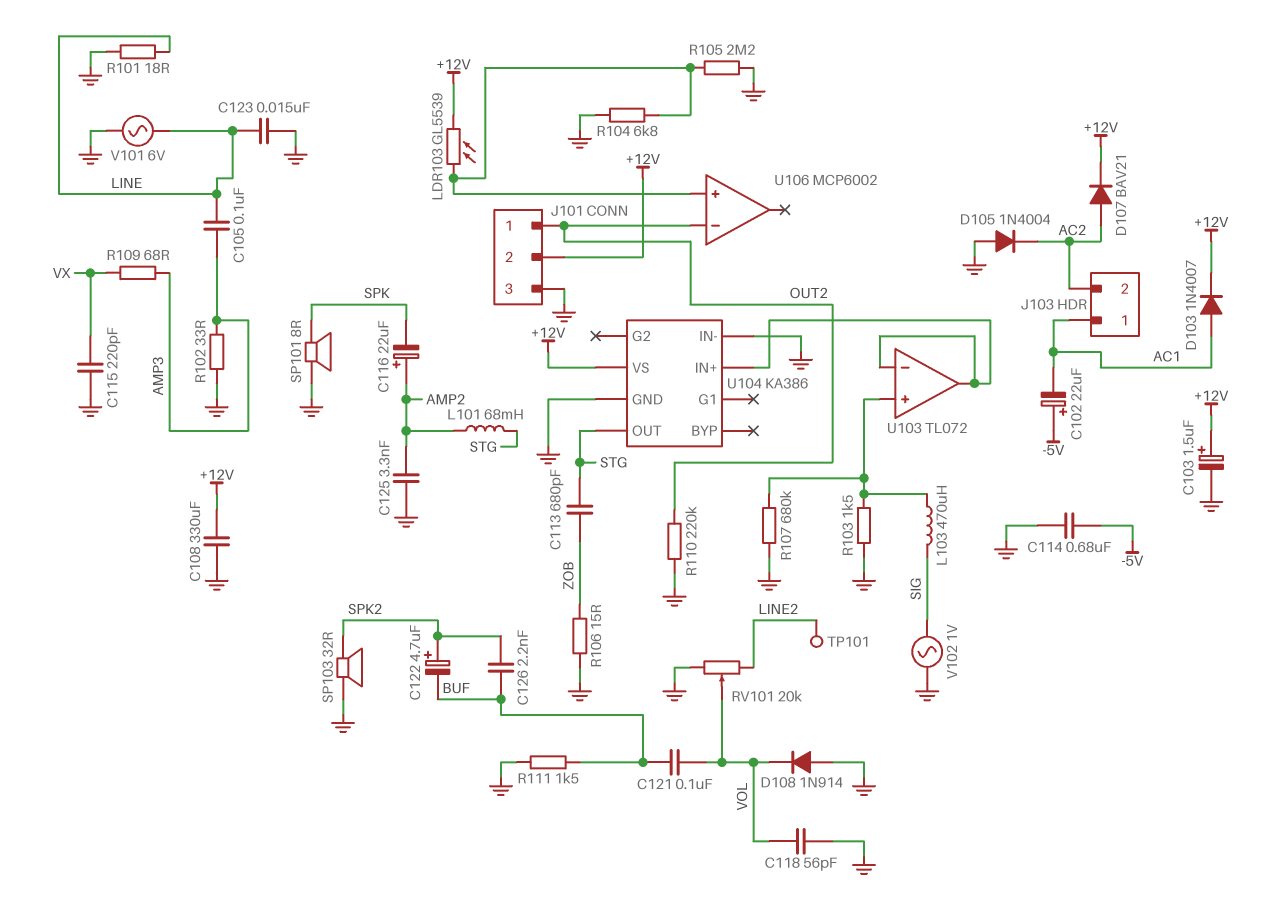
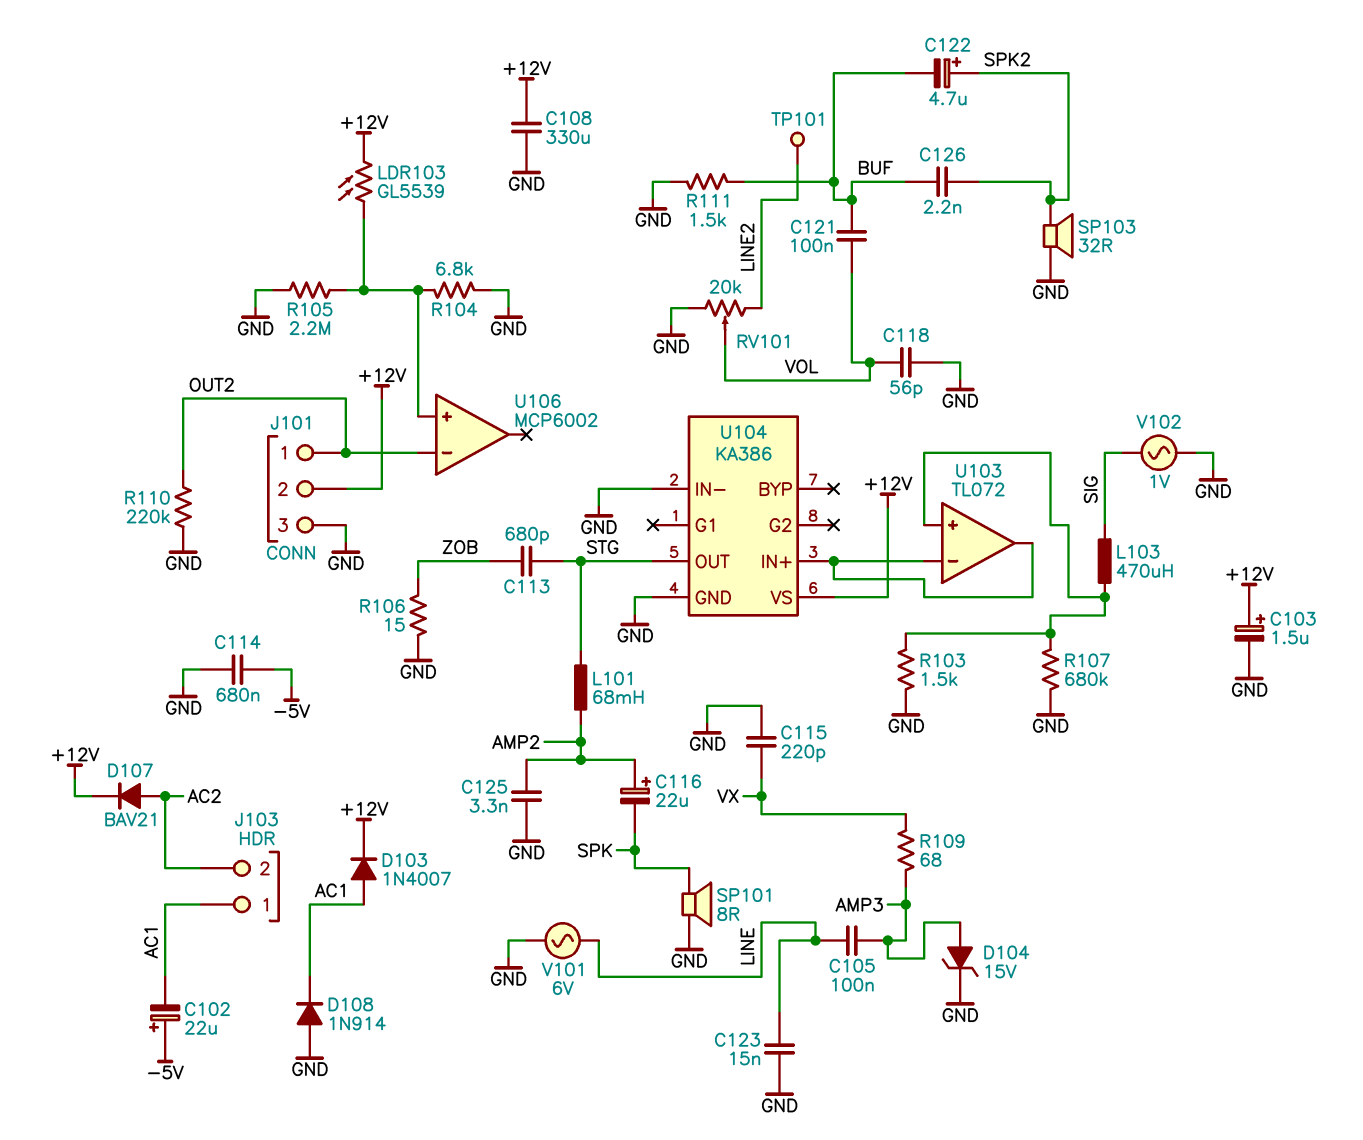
D104: none -> zener 15V (A AMP3, K GND)
D105: diode 1N4004 (A GND, K AC2) -> none
D108: diode 1N914 (A GND, K VOL) -> diode 1N914 (A GND, K AC1)
R101: 18 (GND, LINE) -> none
R102: 33 (AMP3, GND) -> none

